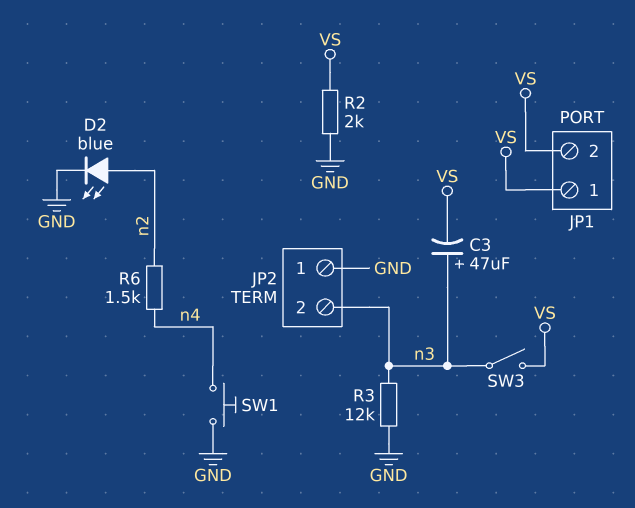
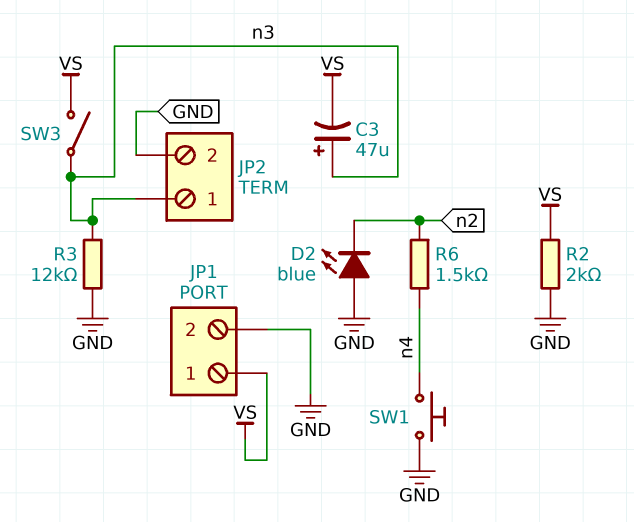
D2: LED blue (A n2, K GND) -> LED blue (A GND, K n2)
JP1 pin 2: VS -> GND
JP2 pin 1: GND -> n3
JP2 pin 2: n3 -> GND

